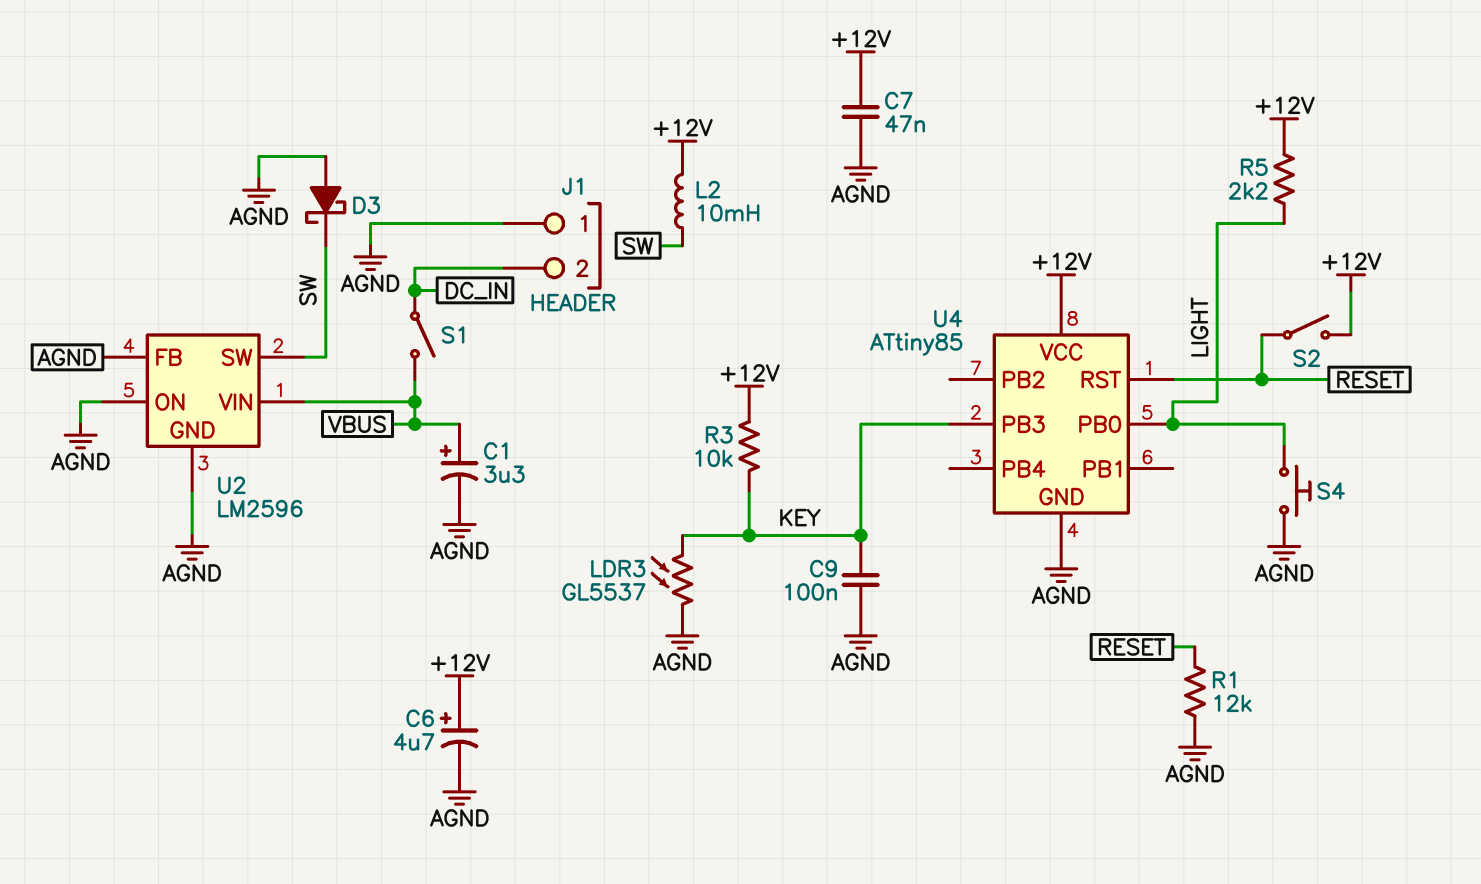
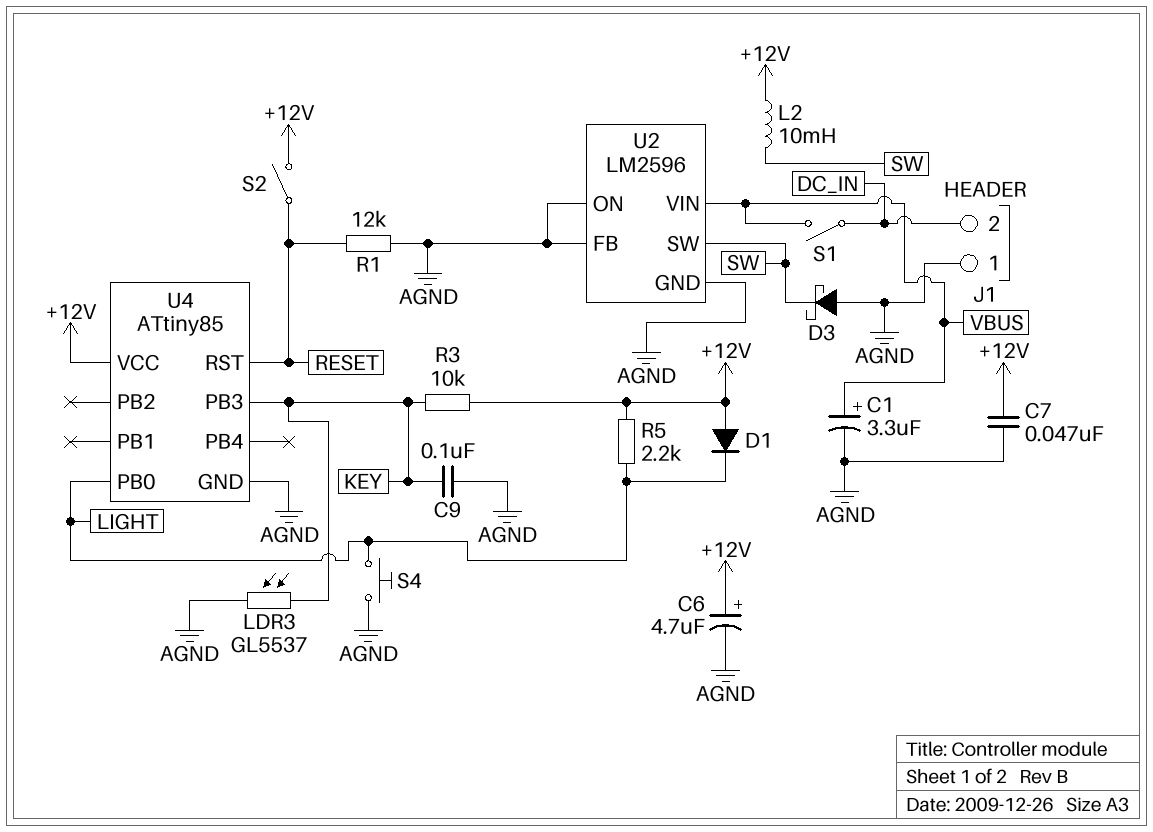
D1: none -> diode (A +12V, K LIGHT)

